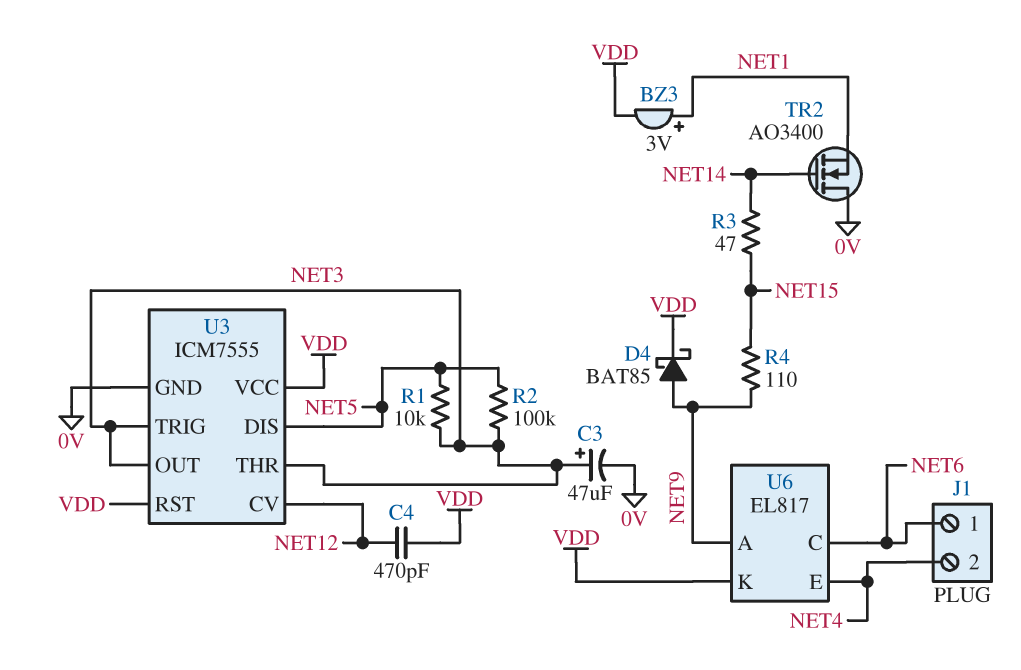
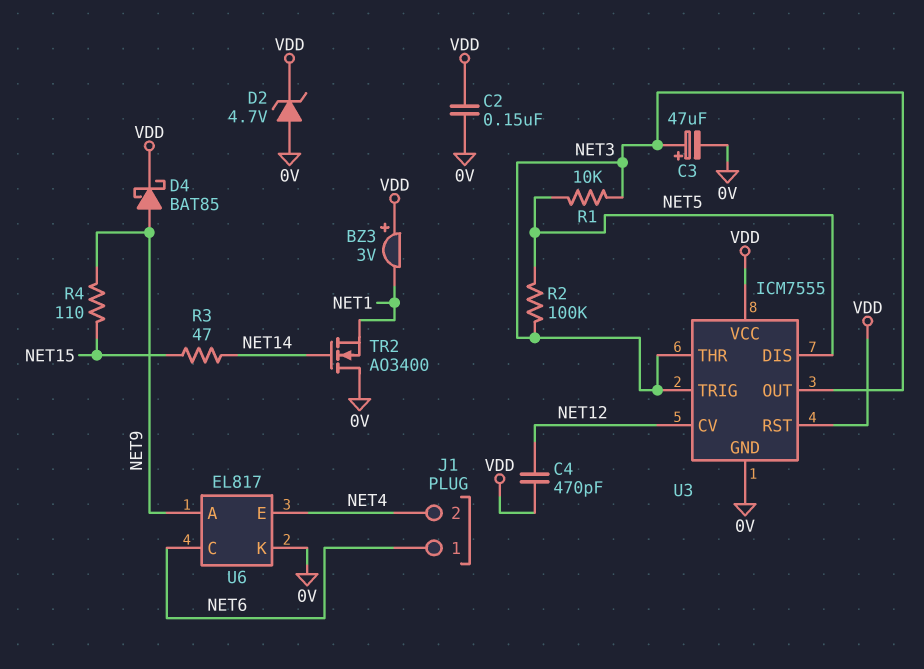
BZ3: buzzer 3V (plus NET1, minus VDD) -> buzzer 3V (plus VDD, minus NET1)
C2: none -> 150nF (0V, VDD)
D2: none -> zener 4.7V (A 0V, K VDD)
U6 pin K: VDD -> 0V

